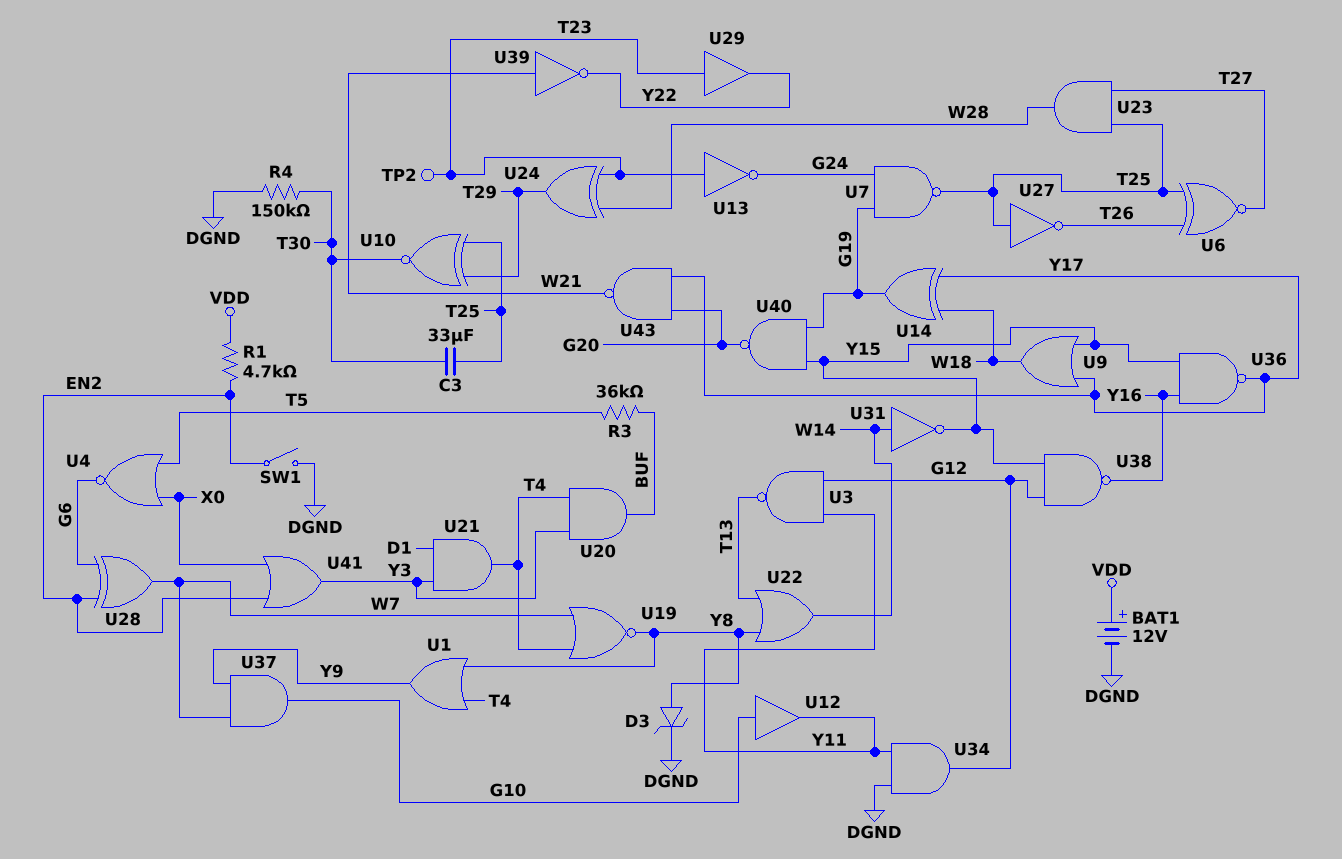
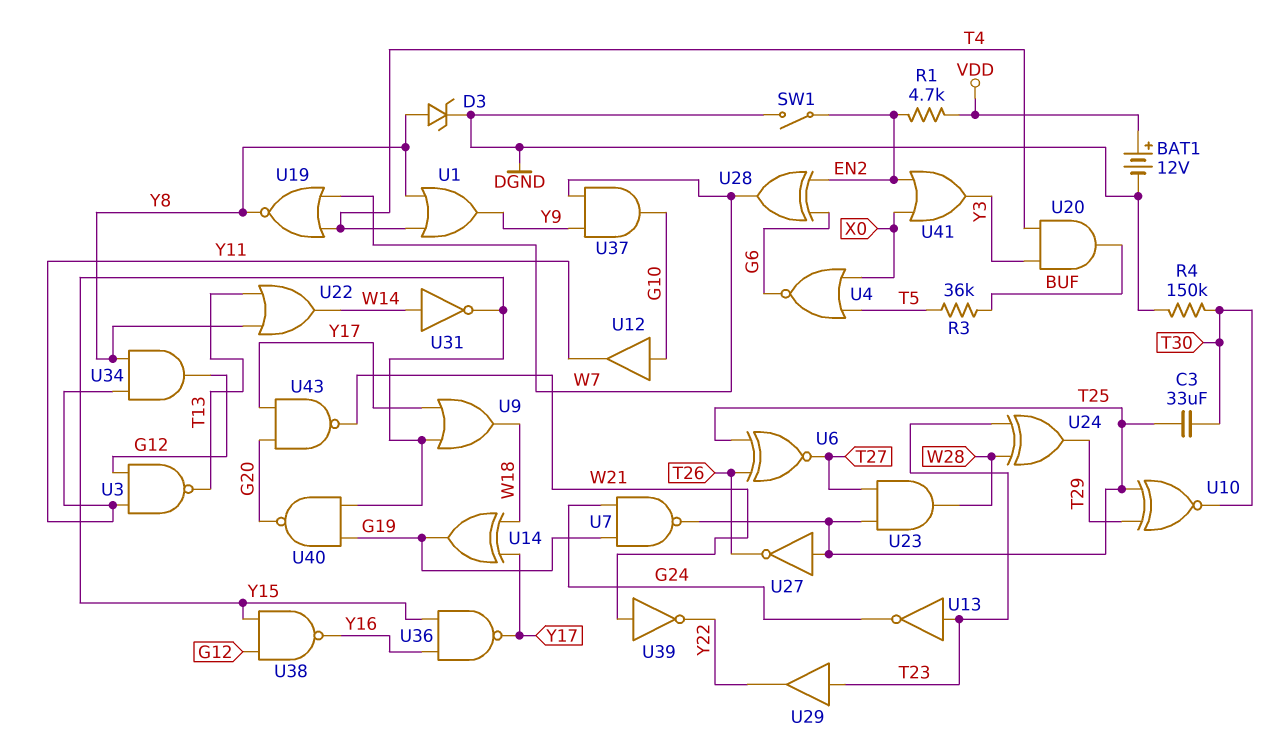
TP2: test point (T23) -> none
U21: AND (in D1, in Y3, out T4) -> none
U34: AND (in DGND, in Y11, out G12) -> AND (in Y8, in Y11, out G12)

